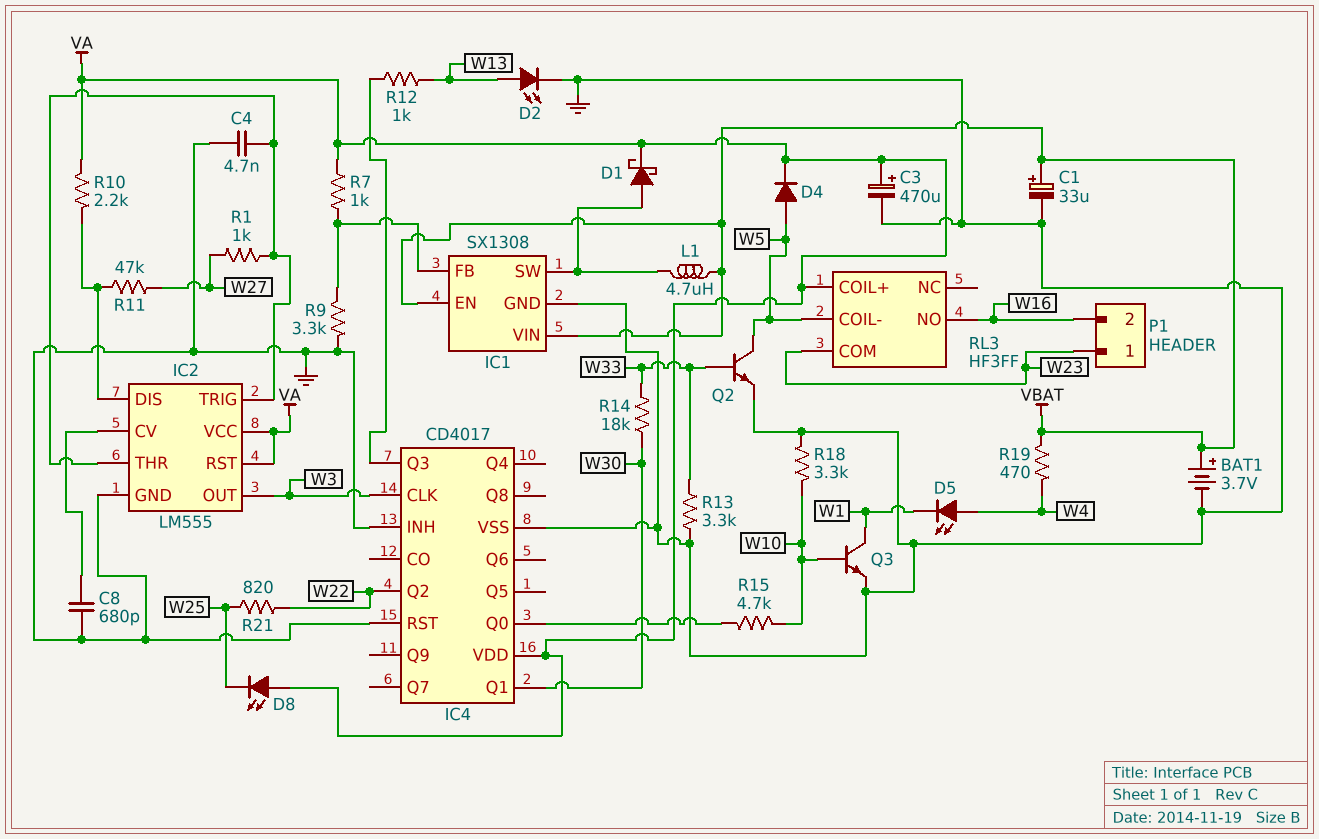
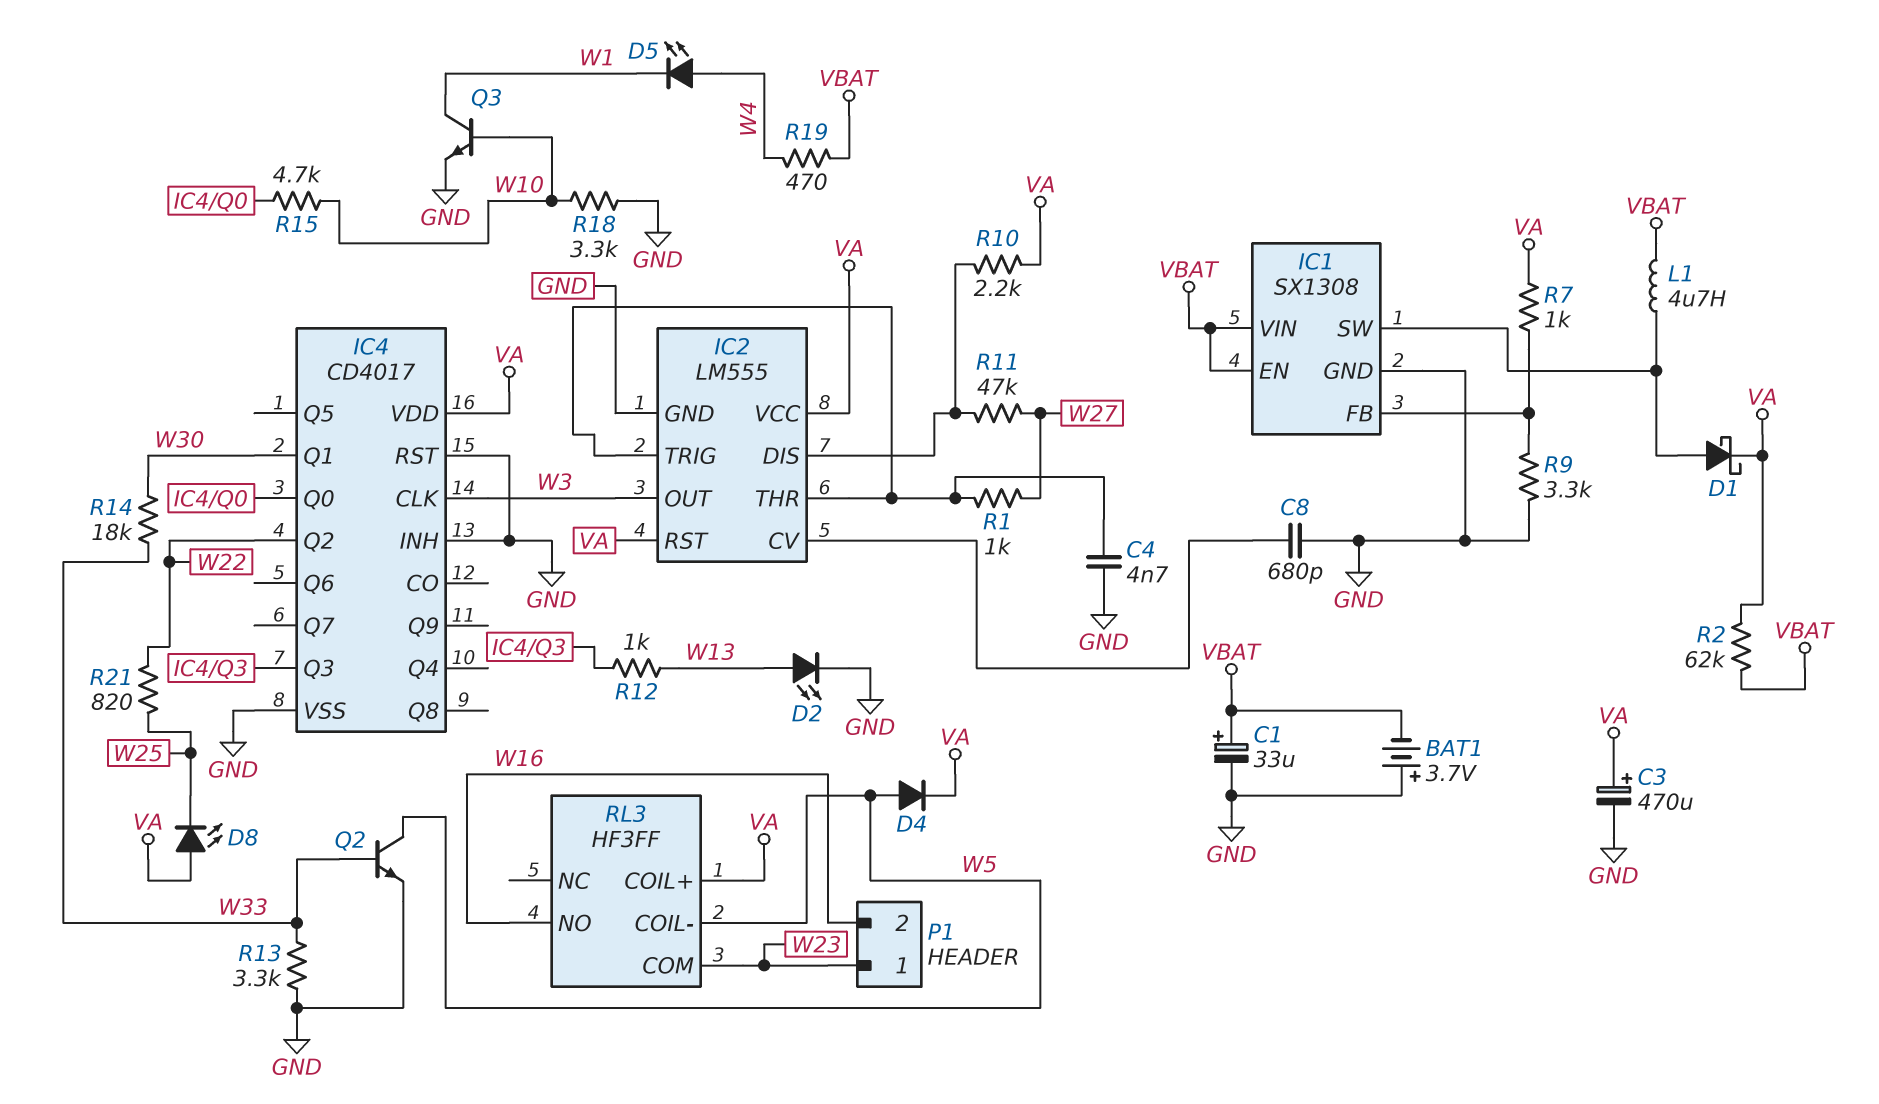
BAT1: 3.7V (plus VBAT, minus GND) -> 3.7V (plus GND, minus VBAT)
R2: none -> 62k (VA, VBAT)

